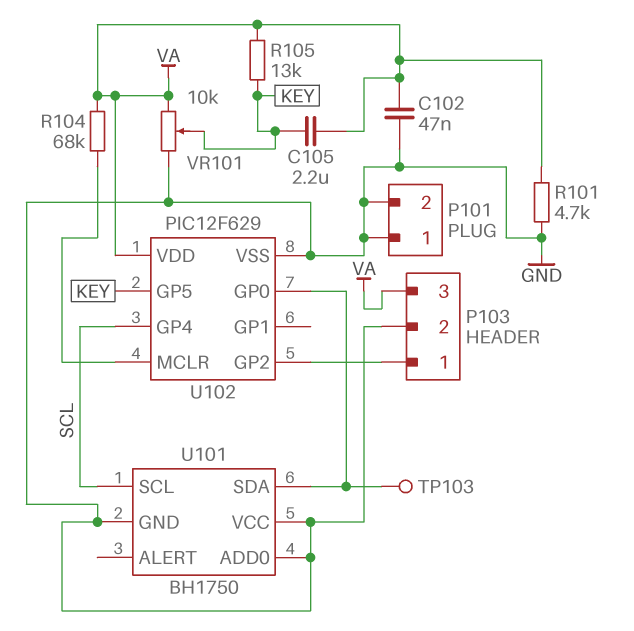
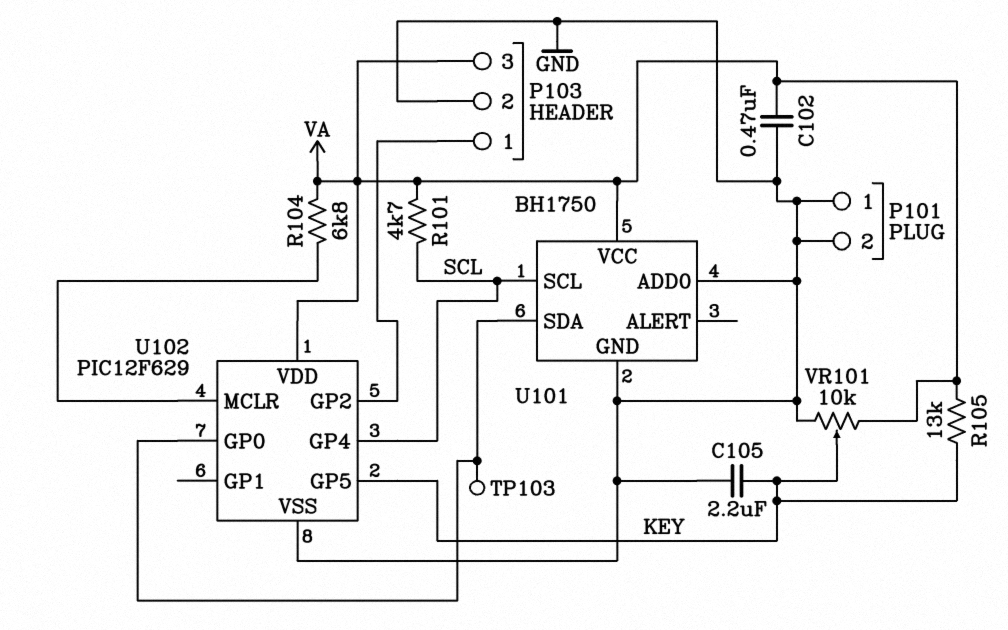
C102: 47nF (GND, VA) -> 470nF (GND, VA)
C105: 2.2uF (KEY, VA) -> 2.2uF (GND, KEY)
R101: 4.7k (GND, VA) -> 4.7k (SCL, VA)
R104: 68k (U102/MCLR, VA) -> 6.8k (U102/MCLR, VA)
U101 pin VCC: GND -> VA

